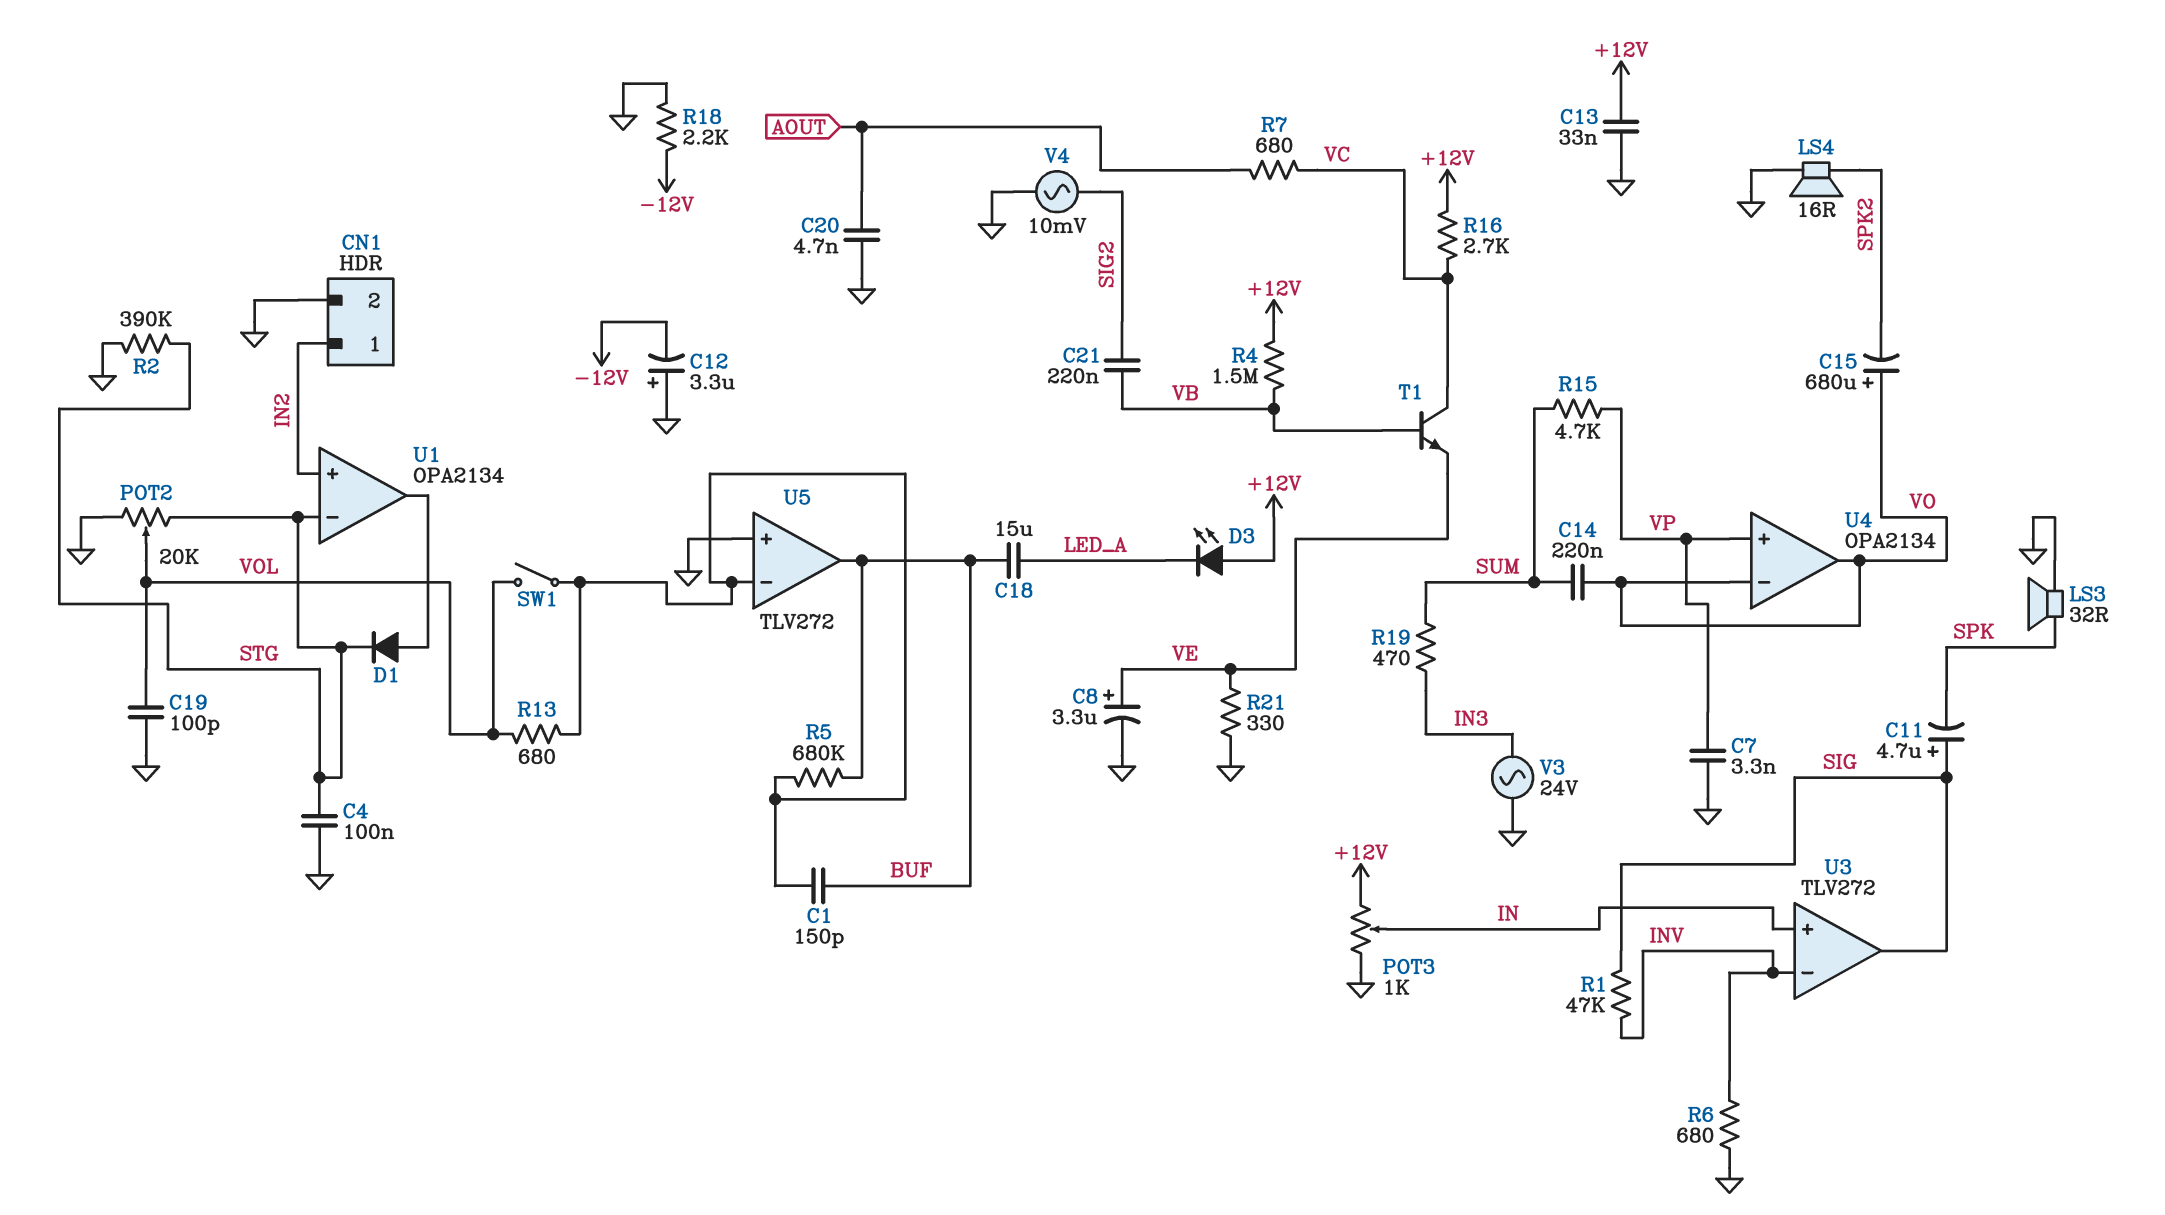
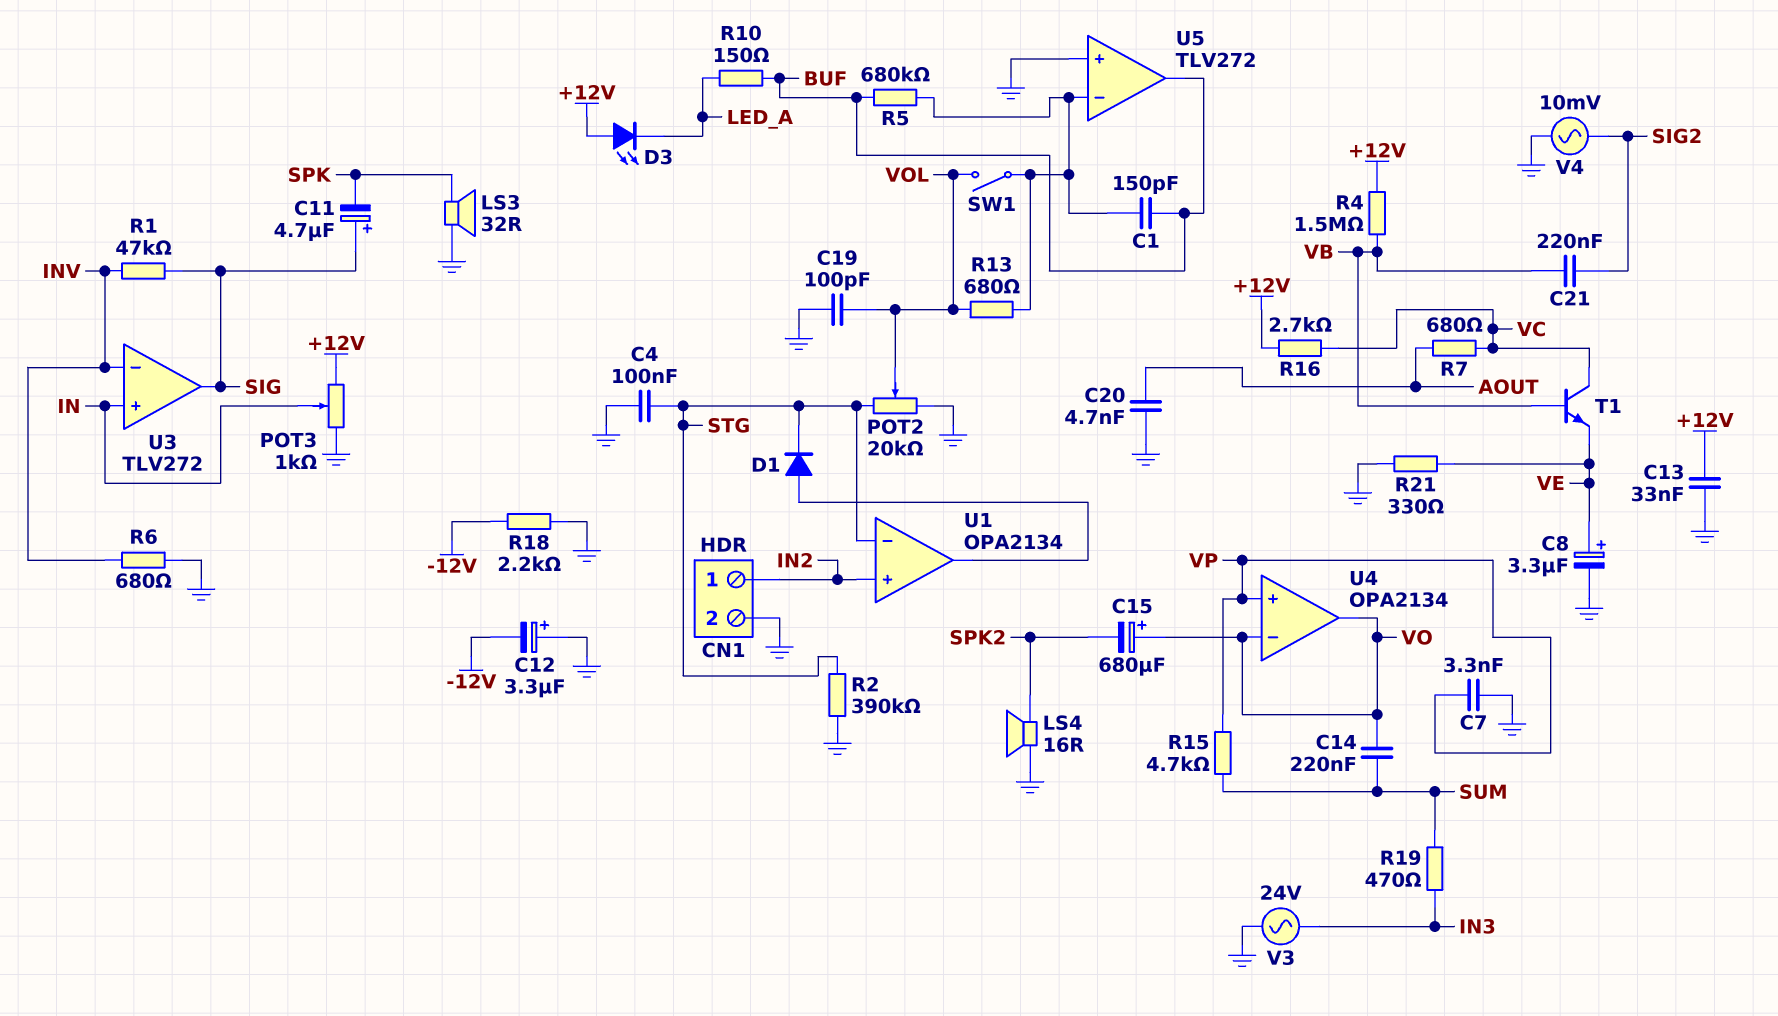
C18: 15uF (BUF, LED_A) -> none
R10: none -> 150 (BUF, LED_A)

